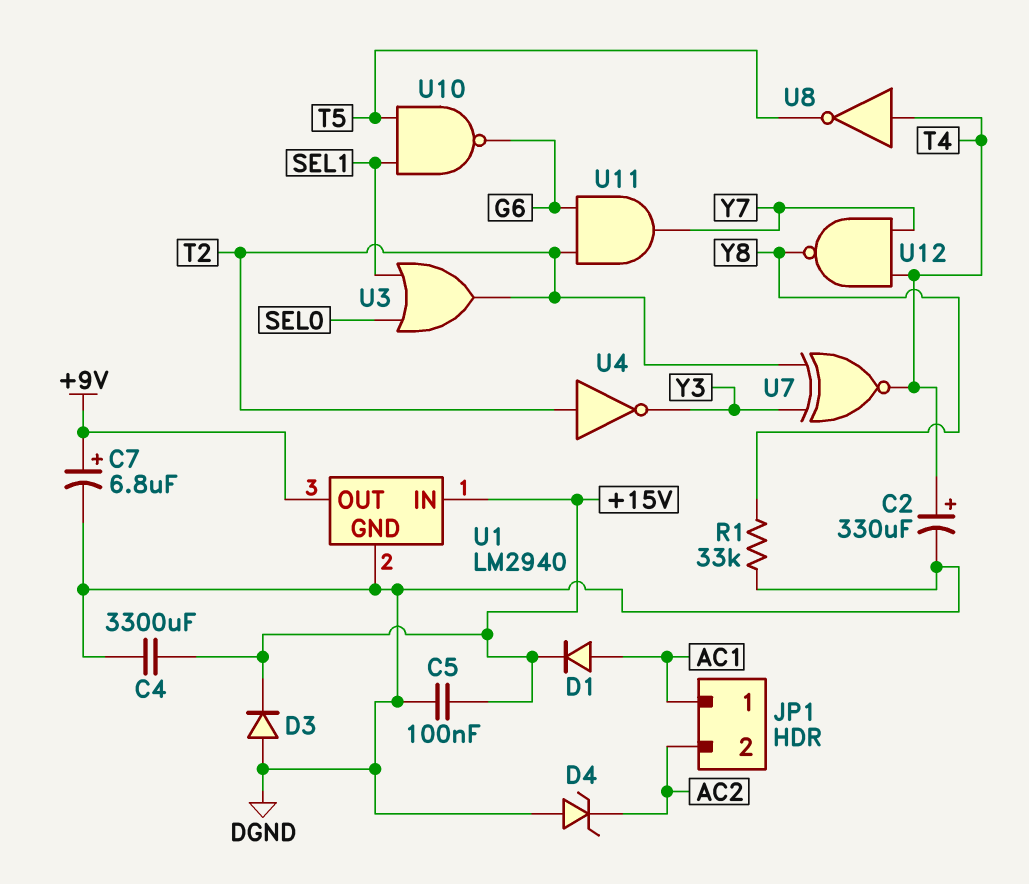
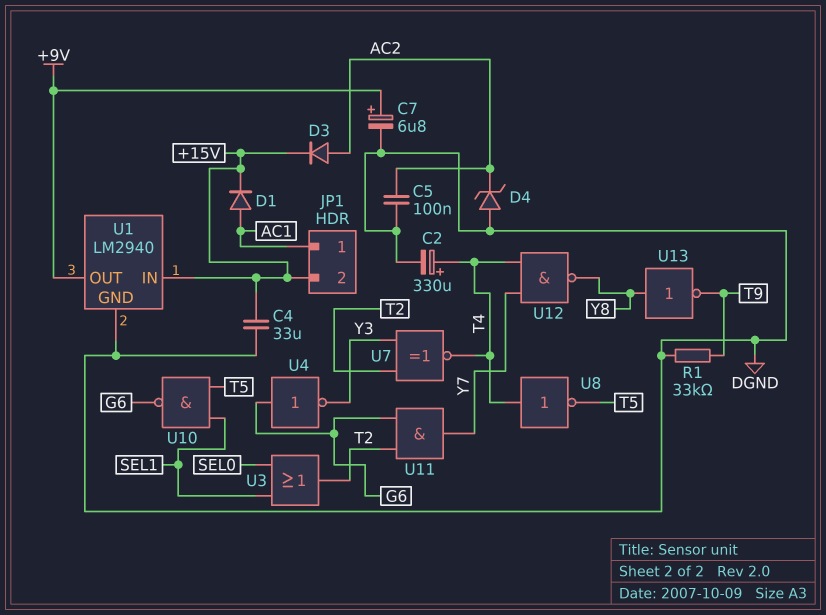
C4: 3300uF (+15V, DGND) -> 33uF (+15V, DGND)
C5: 100nF (+15V, DGND) -> 100nF (AC2, DGND)
D3: diode (A DGND, K +15V) -> diode (A AC2, K +15V)
JP1 pin 2: AC2 -> +15V
R1: 33k (DGND, Y8) -> 33k (DGND, T9)
U4: NOT (in T2, out Y3) -> NOT (in G6, out Y3)
U13: none -> NOT (in Y8, out T9)

